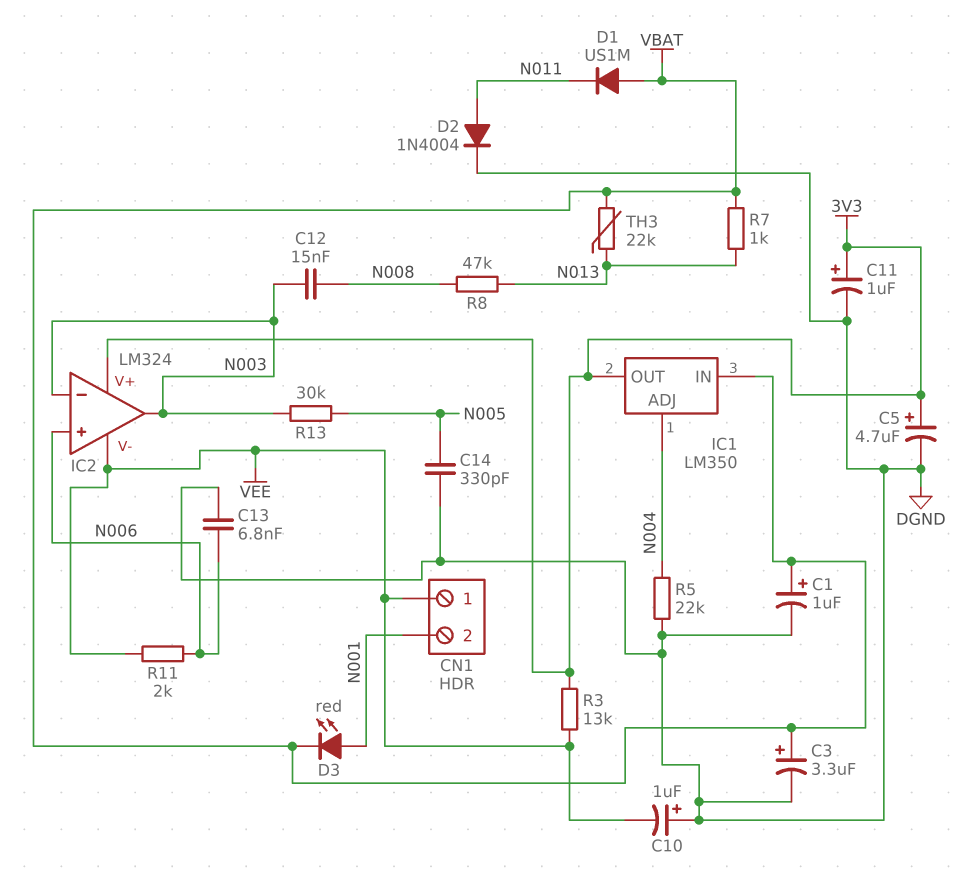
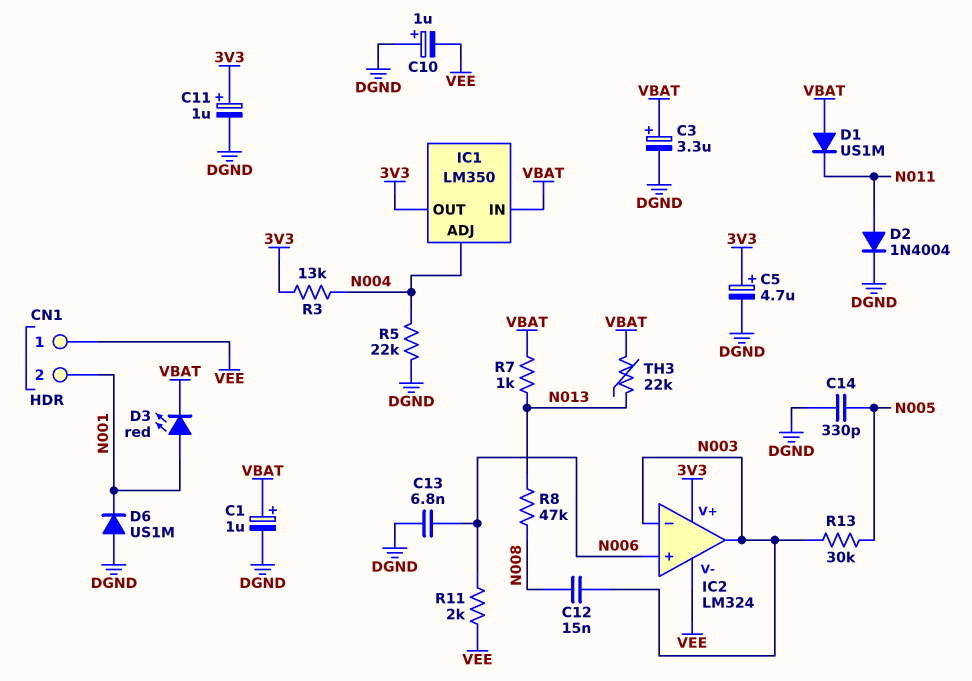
D6: none -> diode US1M (A DGND, K N001)
R3: 13k (3V3, VEE) -> 13k (3V3, N004)

